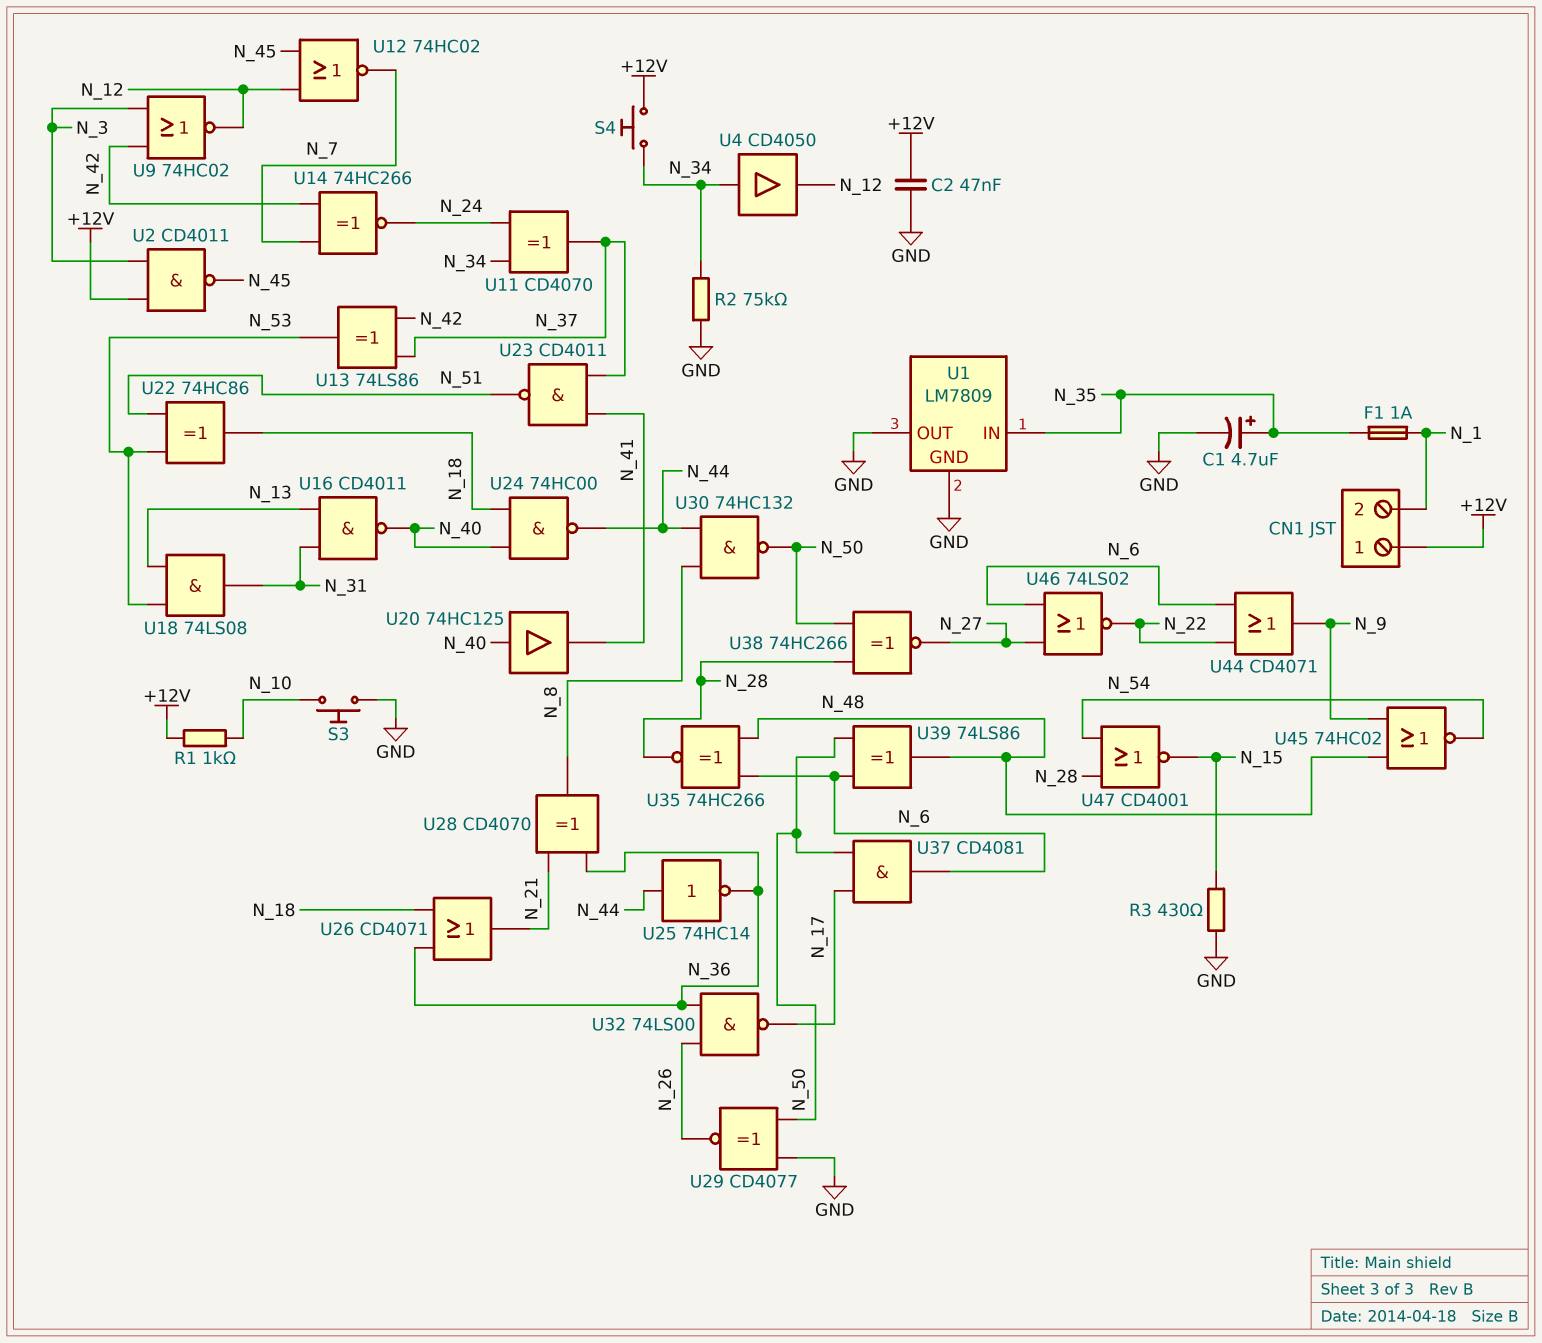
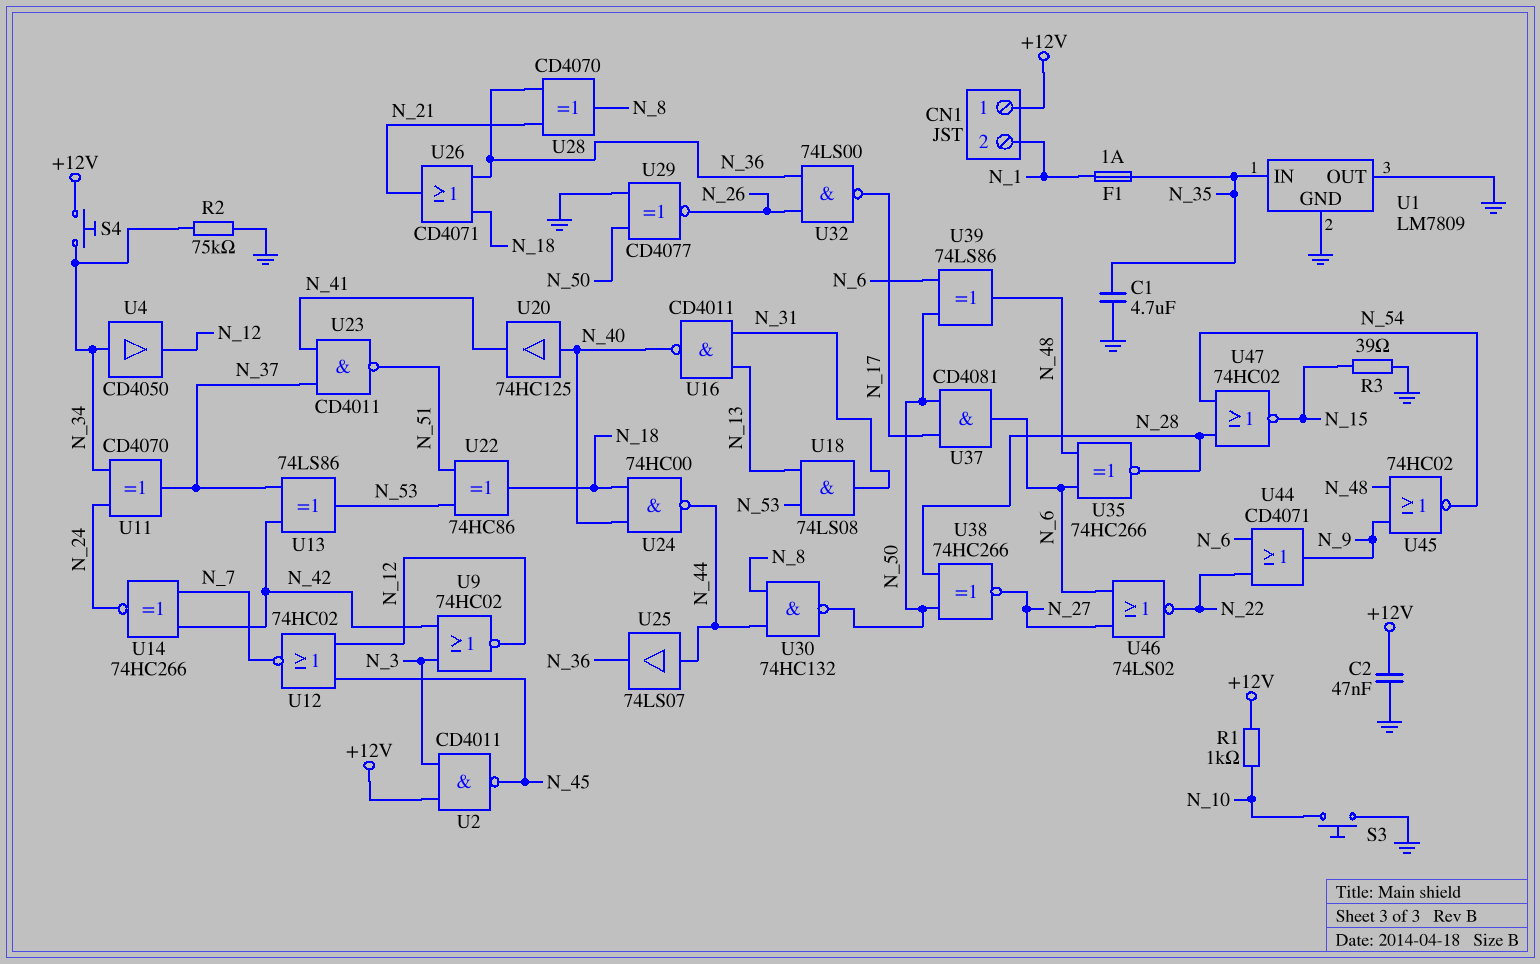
C1: 4.7uF (plus N_35, minus GND) -> 4.7uF (GND, N_35)
R3: 430 (GND, N_15) -> 39 (GND, N_15)
U25: NOT 74HC14 (in N_44, out N_36) -> buffer 74LS07 (in N_44, out N_36)
U47: NOR CD4001 (in N_28, in N_54, out N_15) -> NOR 74HC02 (in N_28, in N_54, out N_15)

